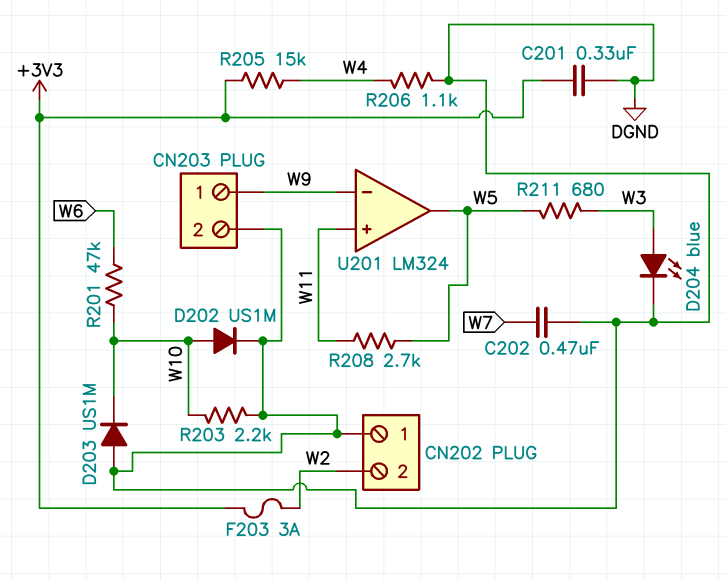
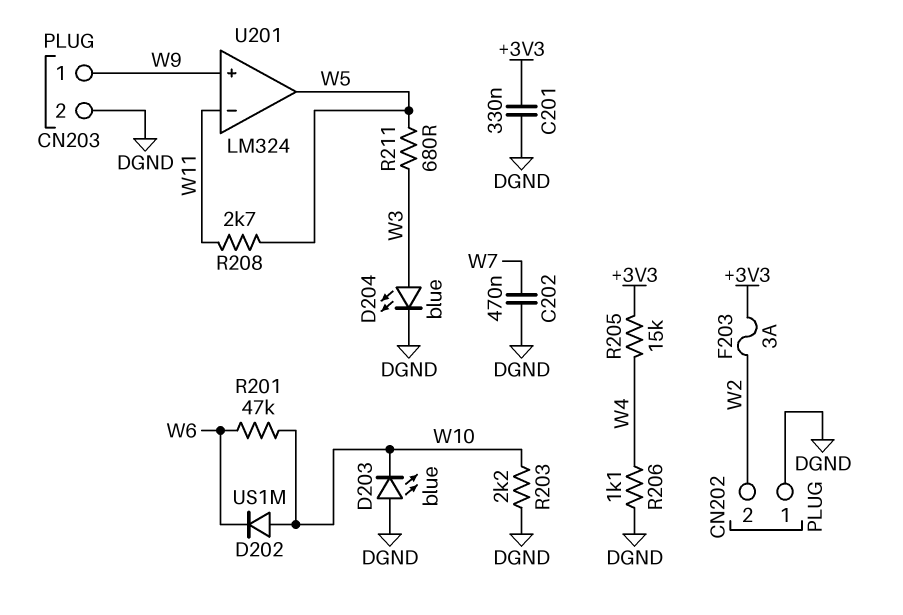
D202: diode US1M (A W10, K DGND) -> diode US1M (A W10, K W6)
D203: diode US1M (A DGND, K W10) -> LED blue (A DGND, K W10)
U201 pin in+: W11 -> W9
U201 pin in-: W9 -> W11

